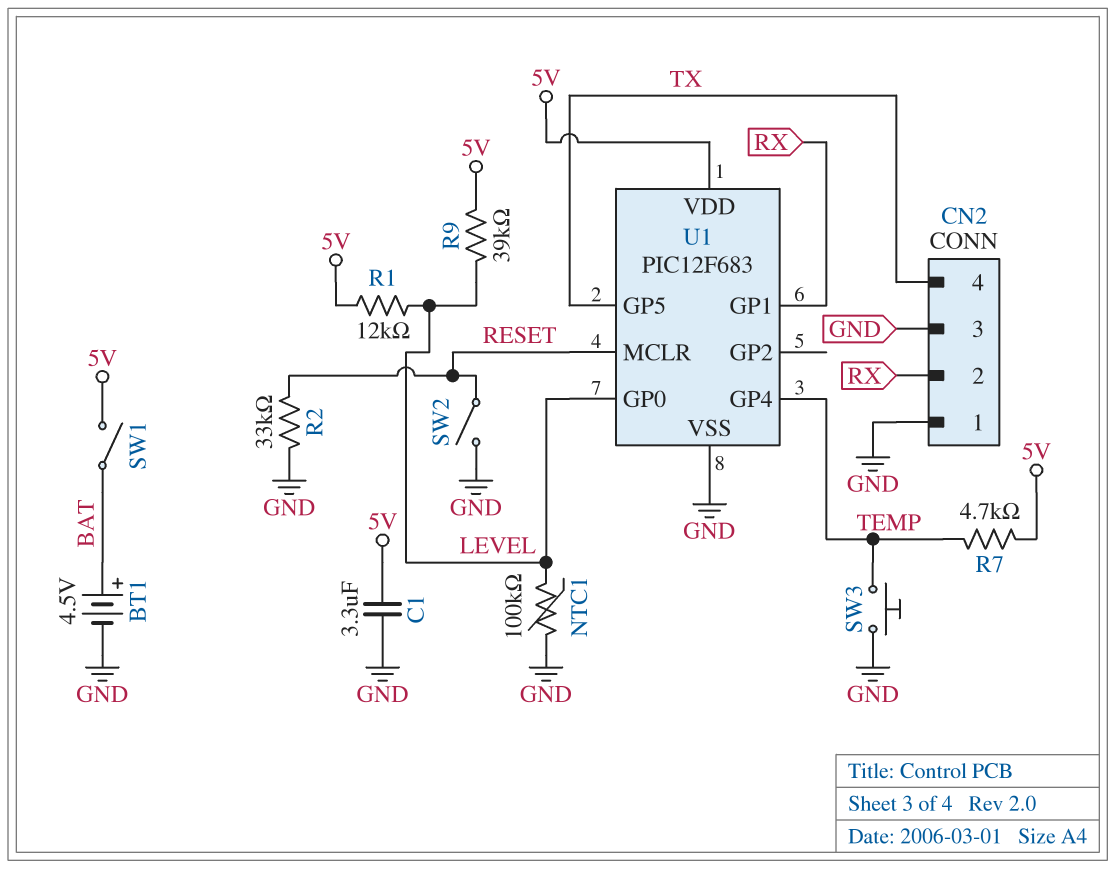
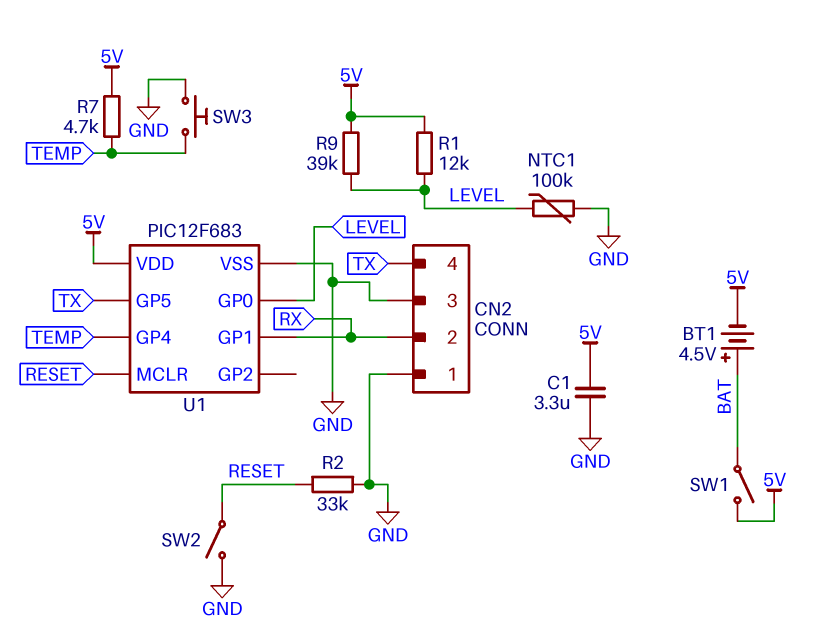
BT1: 4.5V (plus BAT, minus GND) -> 4.5V (plus BAT, minus 5V)

